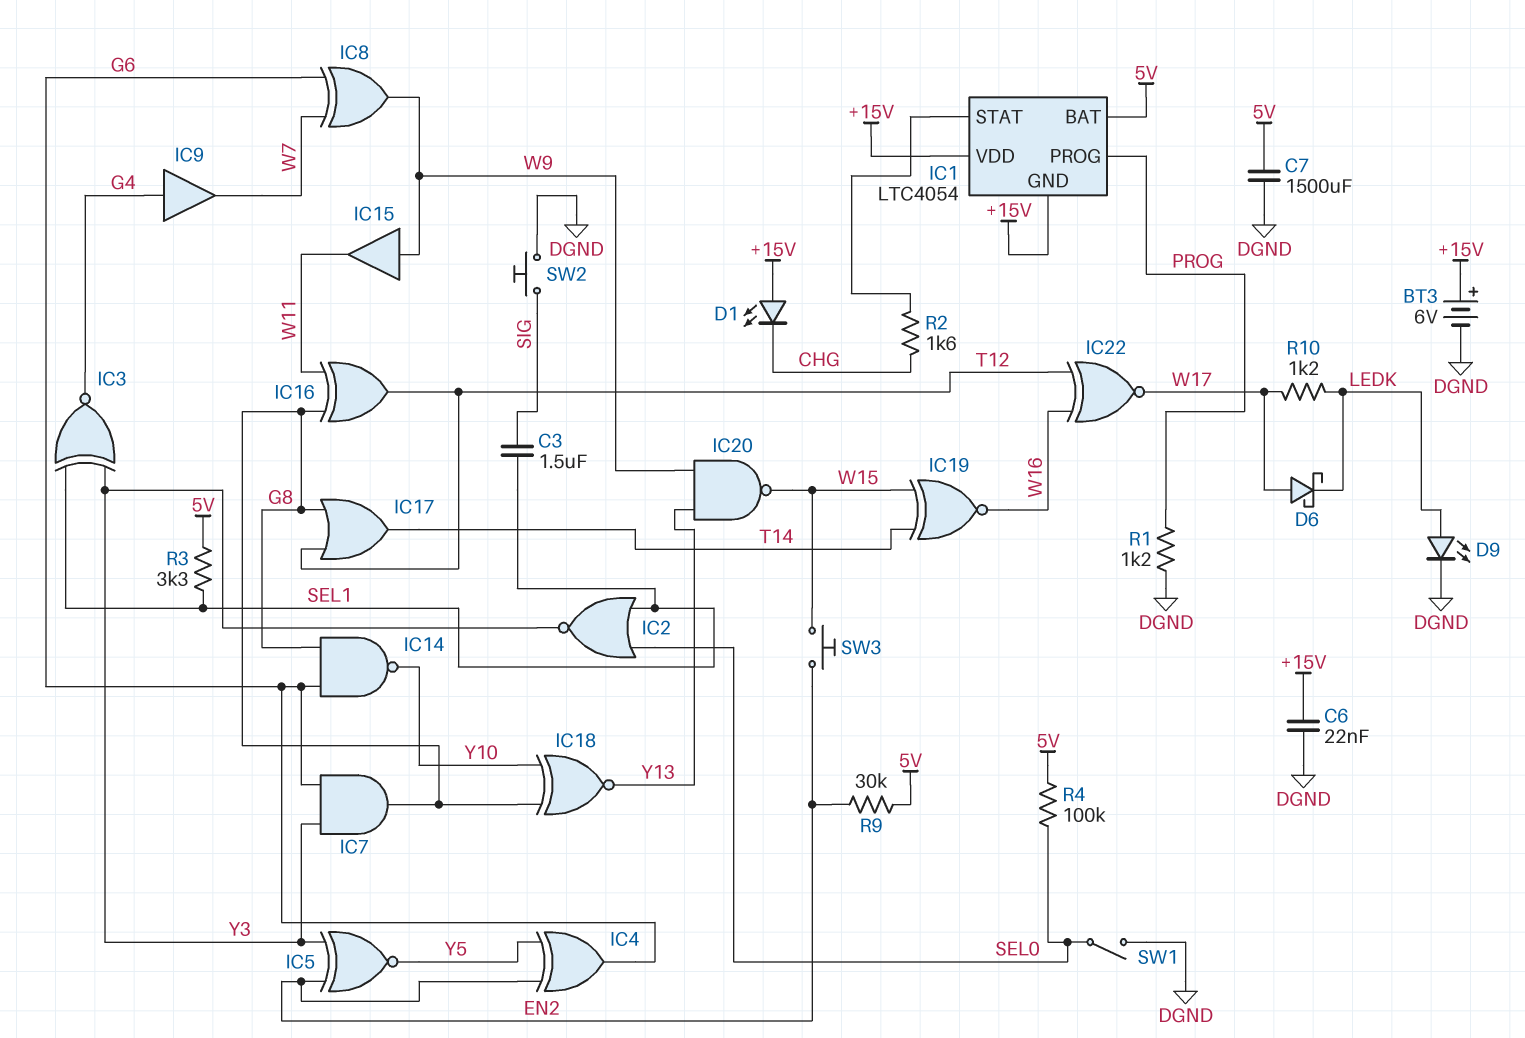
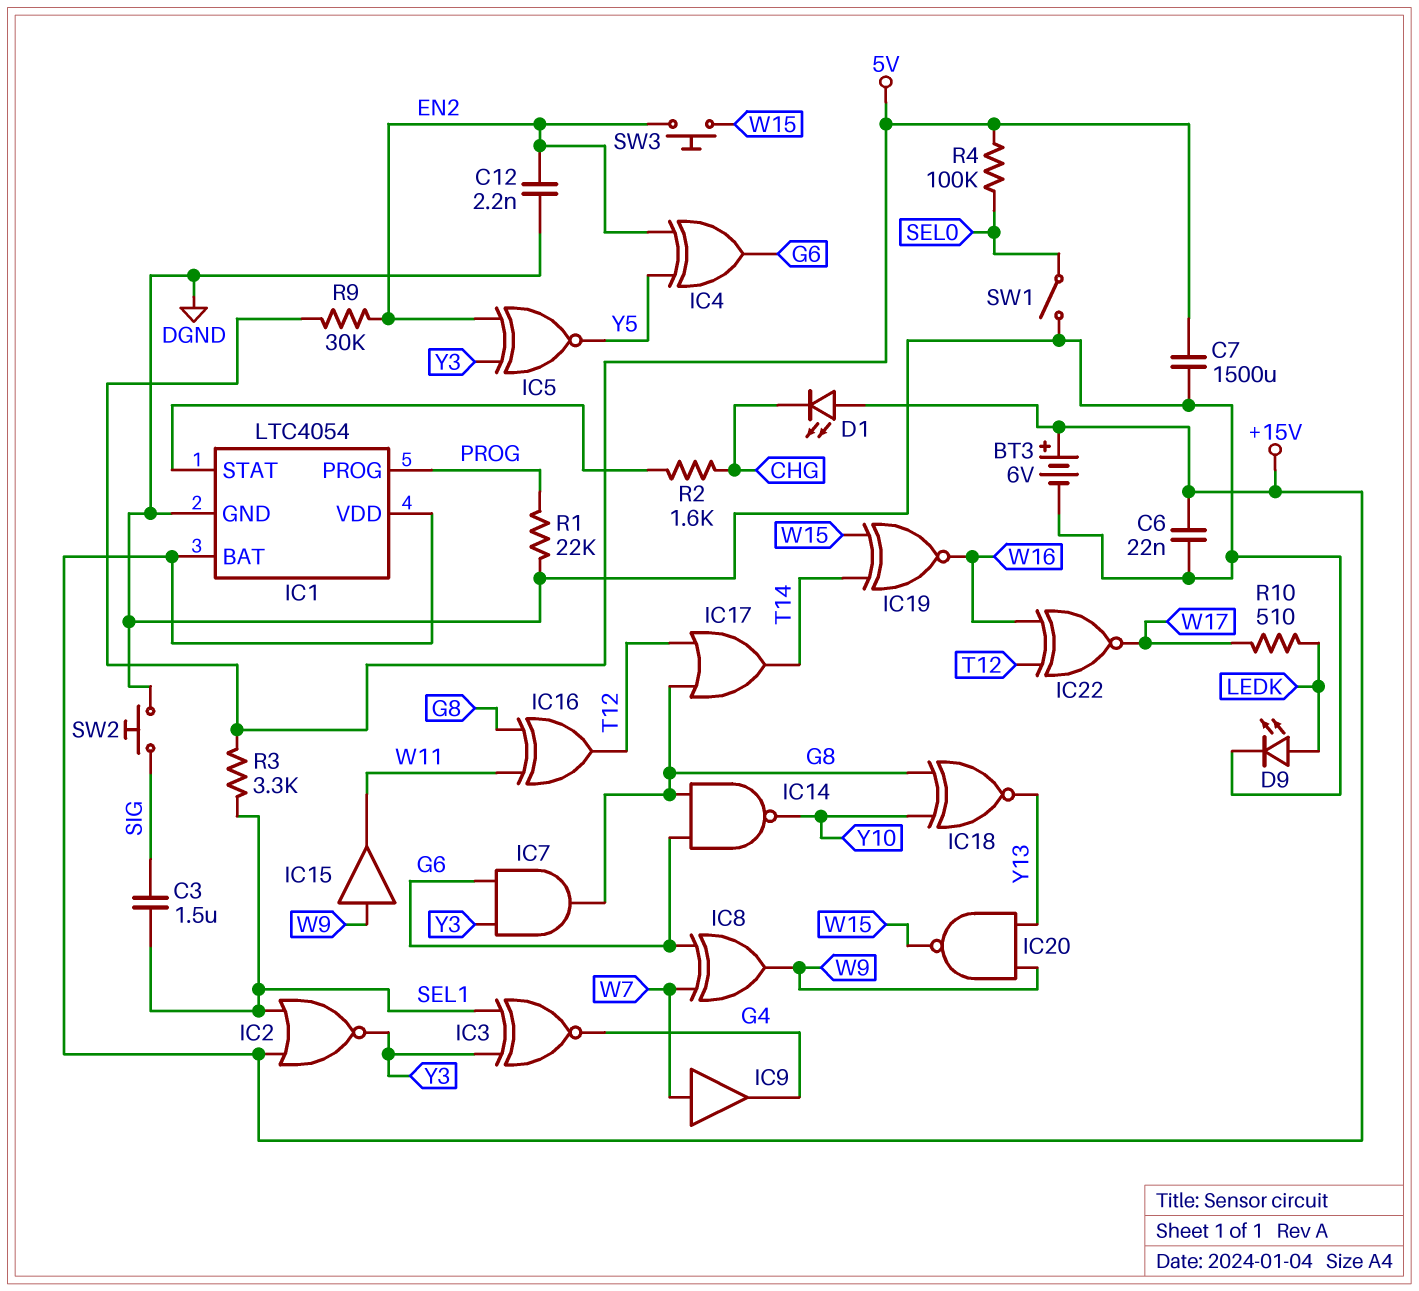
C12: none -> 2.2nF (DGND, EN2)
D6: schottky (A W17, K LEDK) -> none
IC1 pin BAT: 5V -> +15V
IC1 pin GND: +15V -> DGND
IC2: NOR (in SEL0, in SEL1, out Y3) -> NOR (in +15V, in SEL1, out Y3)
IC9: buffer (in G4, out W7) -> buffer (in W7, out G4)
R1: 1.2k (DGND, PROG) -> 22k (DGND, PROG)
R10: 1.2k (LEDK, W17) -> 510 (LEDK, W17)

